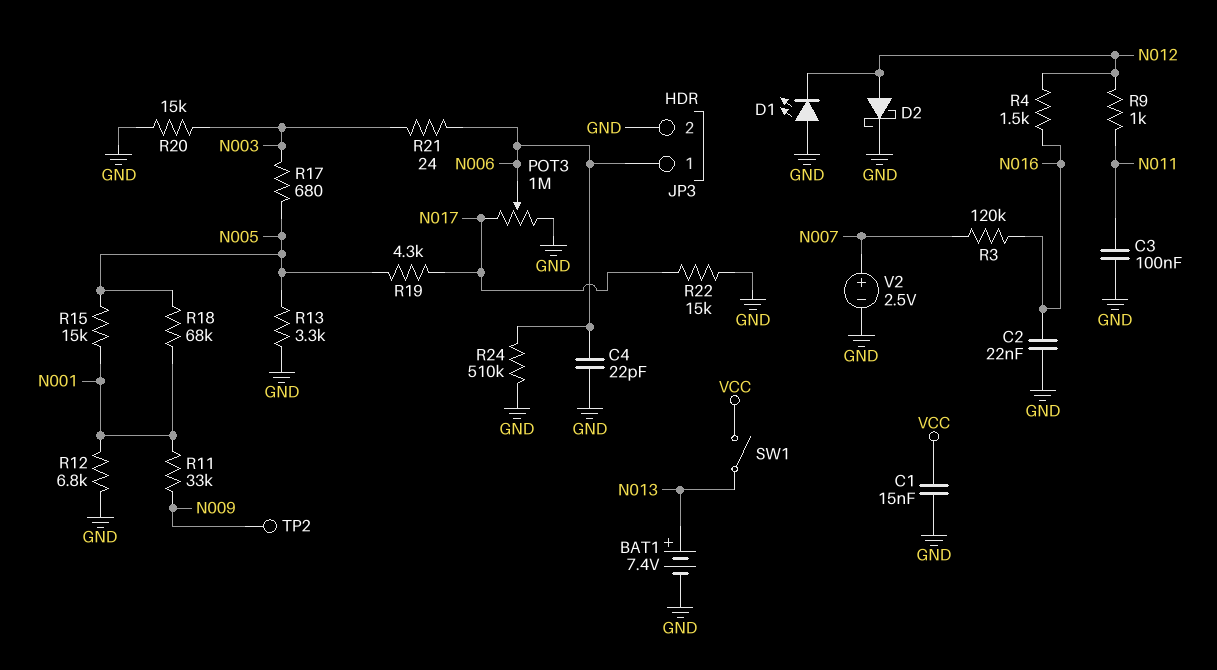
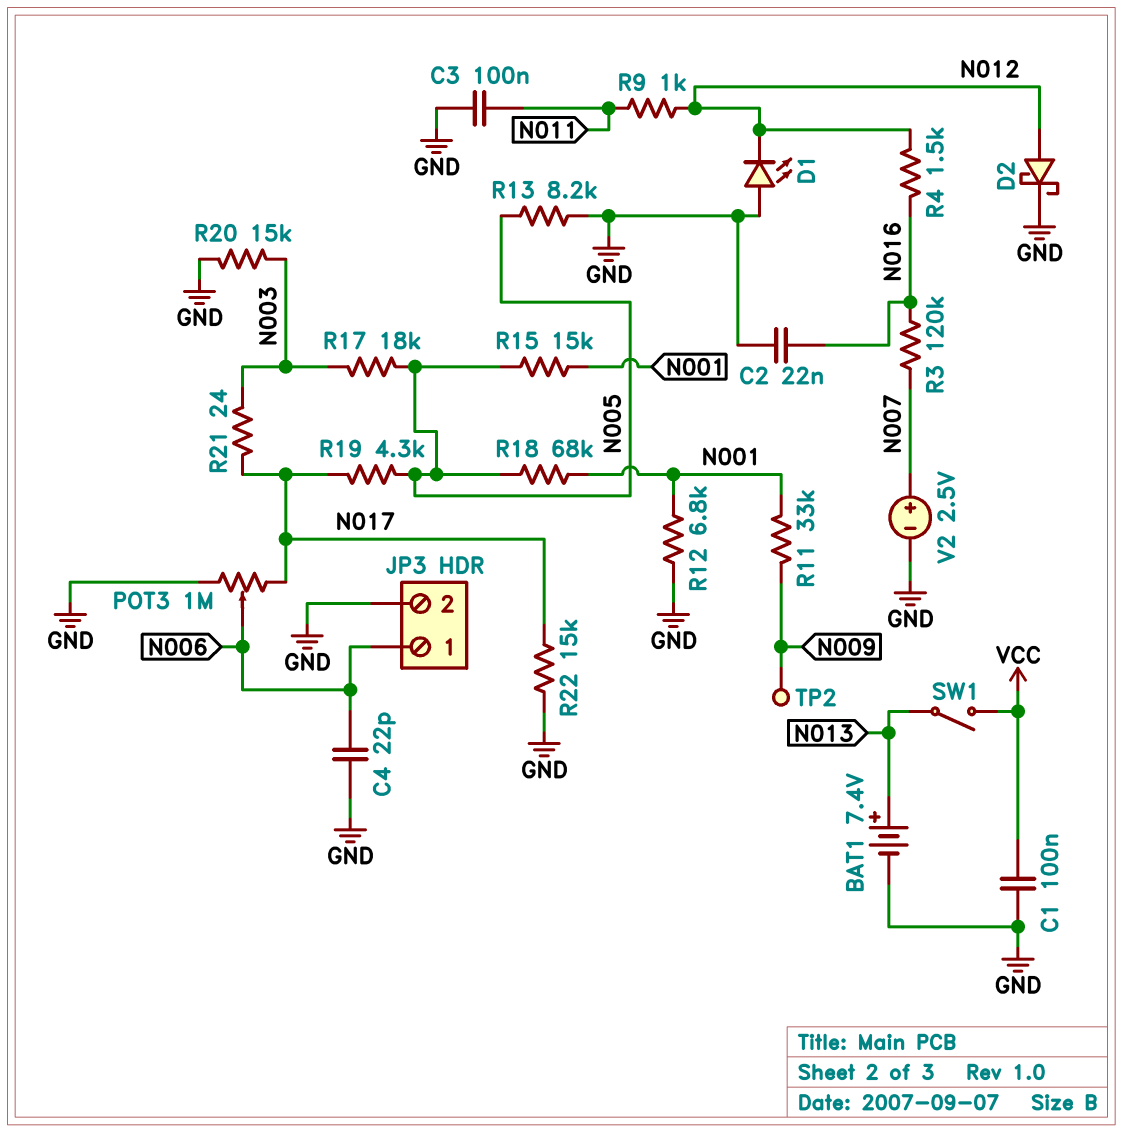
C1: 15nF (GND, VCC) -> 100nF (GND, VCC)
R13: 3.3k (GND, N005) -> 8.2k (GND, N005)
R17: 680 (N003, N005) -> 18k (N003, N005)
R21: 24 (N003, N006) -> 24 (N003, N017)
R24: 510k (GND, N006) -> none

